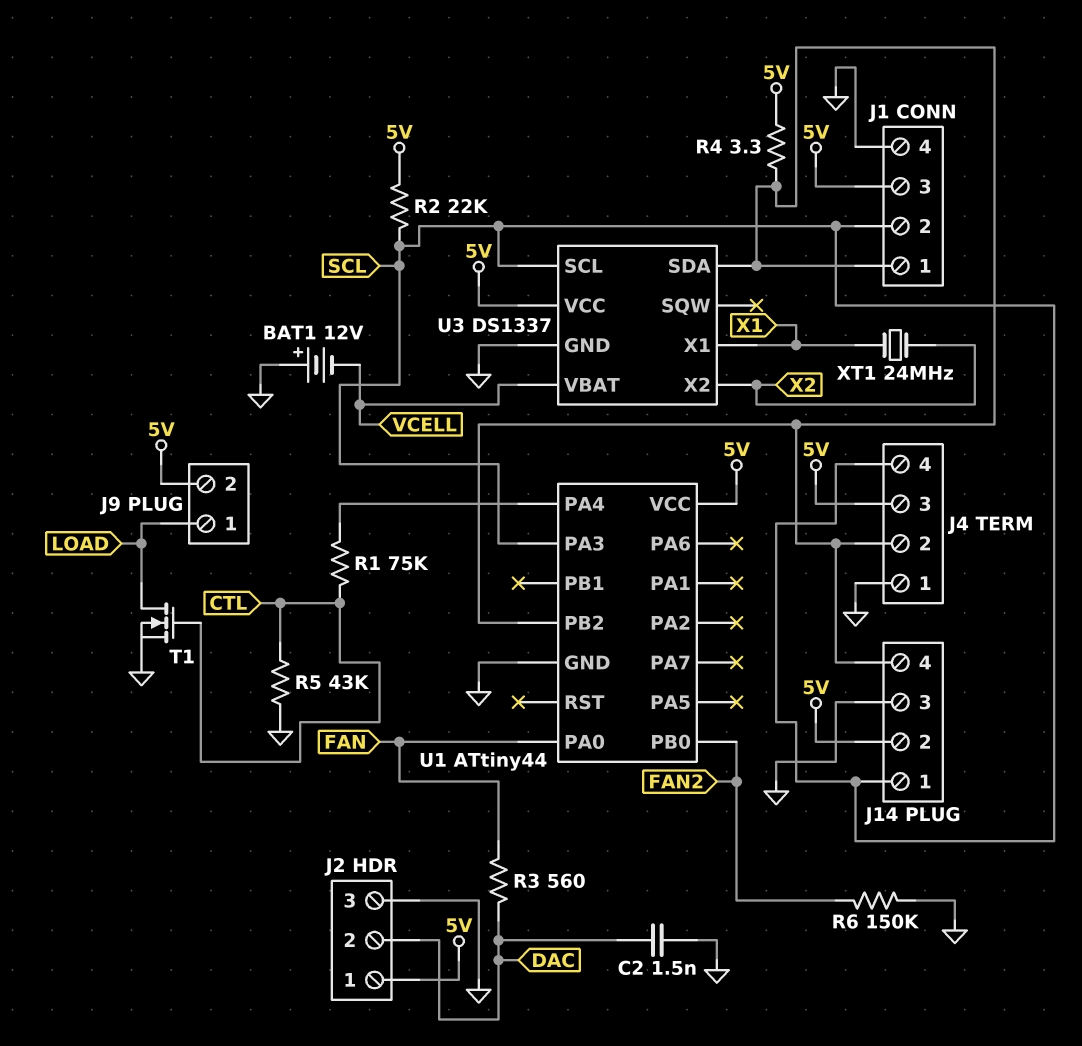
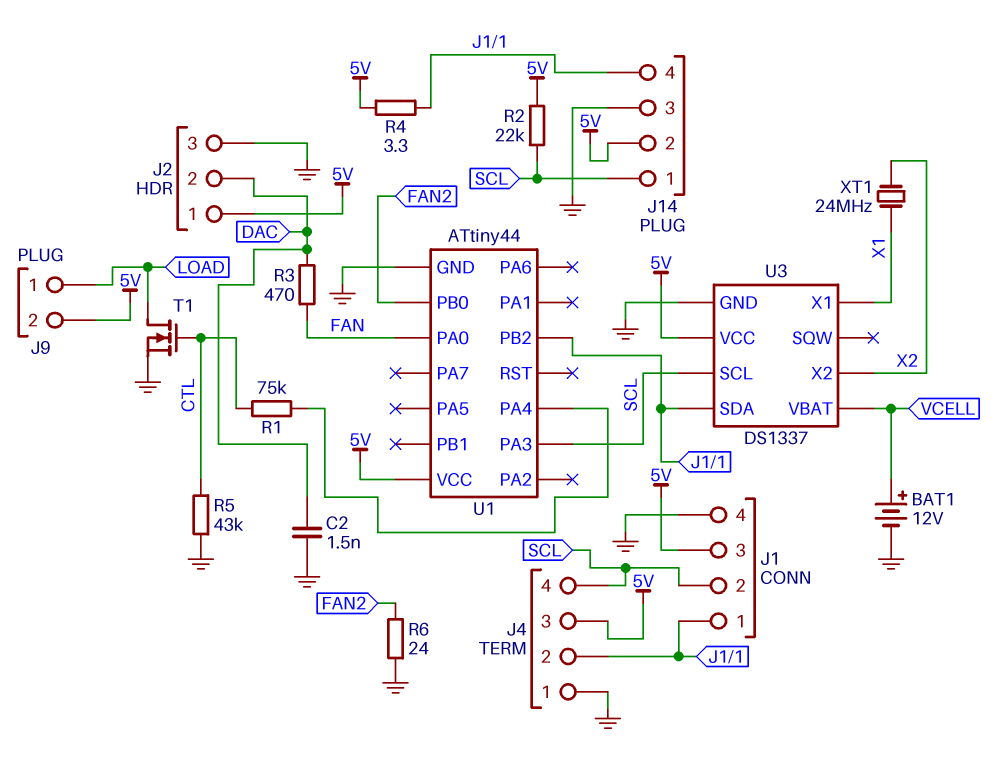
BAT1: 12V (plus GND, minus VCELL) -> 12V (plus VCELL, minus GND)
R3: 560 (DAC, FAN) -> 470 (DAC, FAN)
R6: 150k (FAN2, GND) -> 24 (FAN2, GND)

